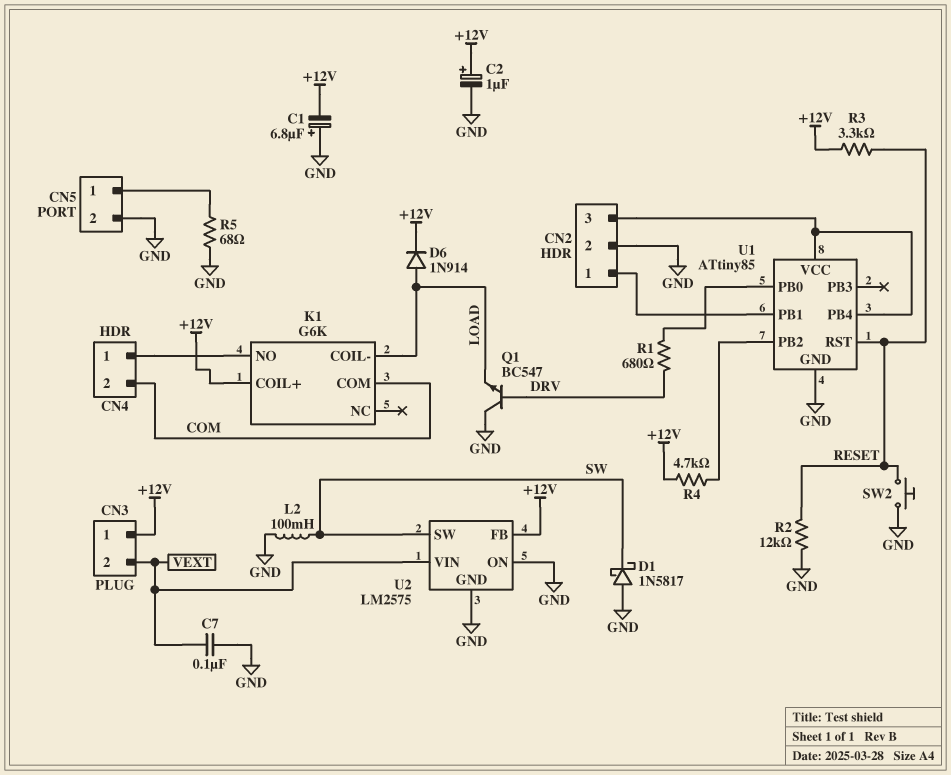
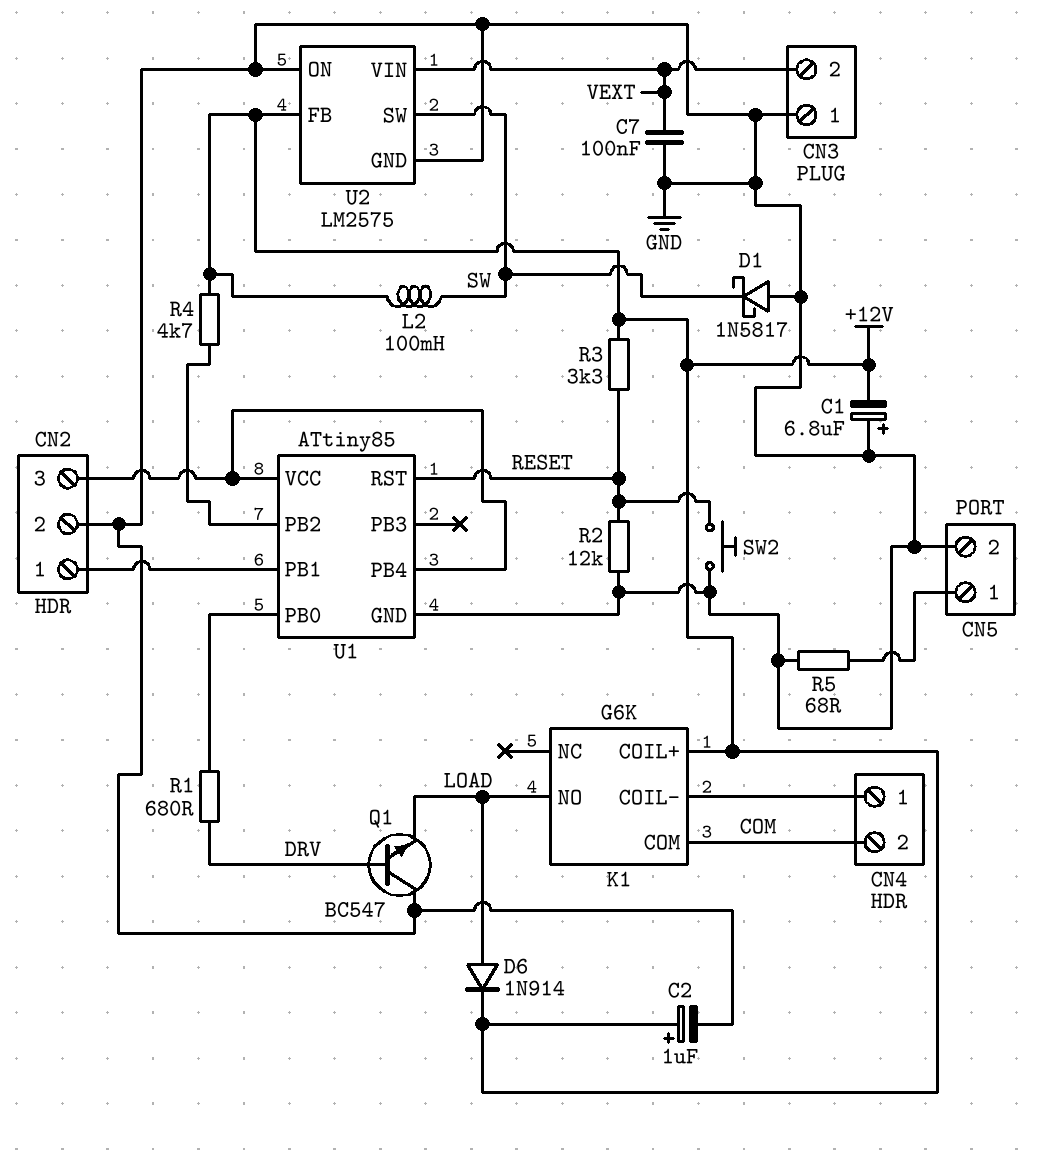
CN3 pin 1: +12V -> GND
K1 pin COIL-: LOAD -> CN4/1
K1 pin NO: CN4/1 -> LOAD
L2: 100mH (GND, SW) -> 100mH (+12V, SW)

